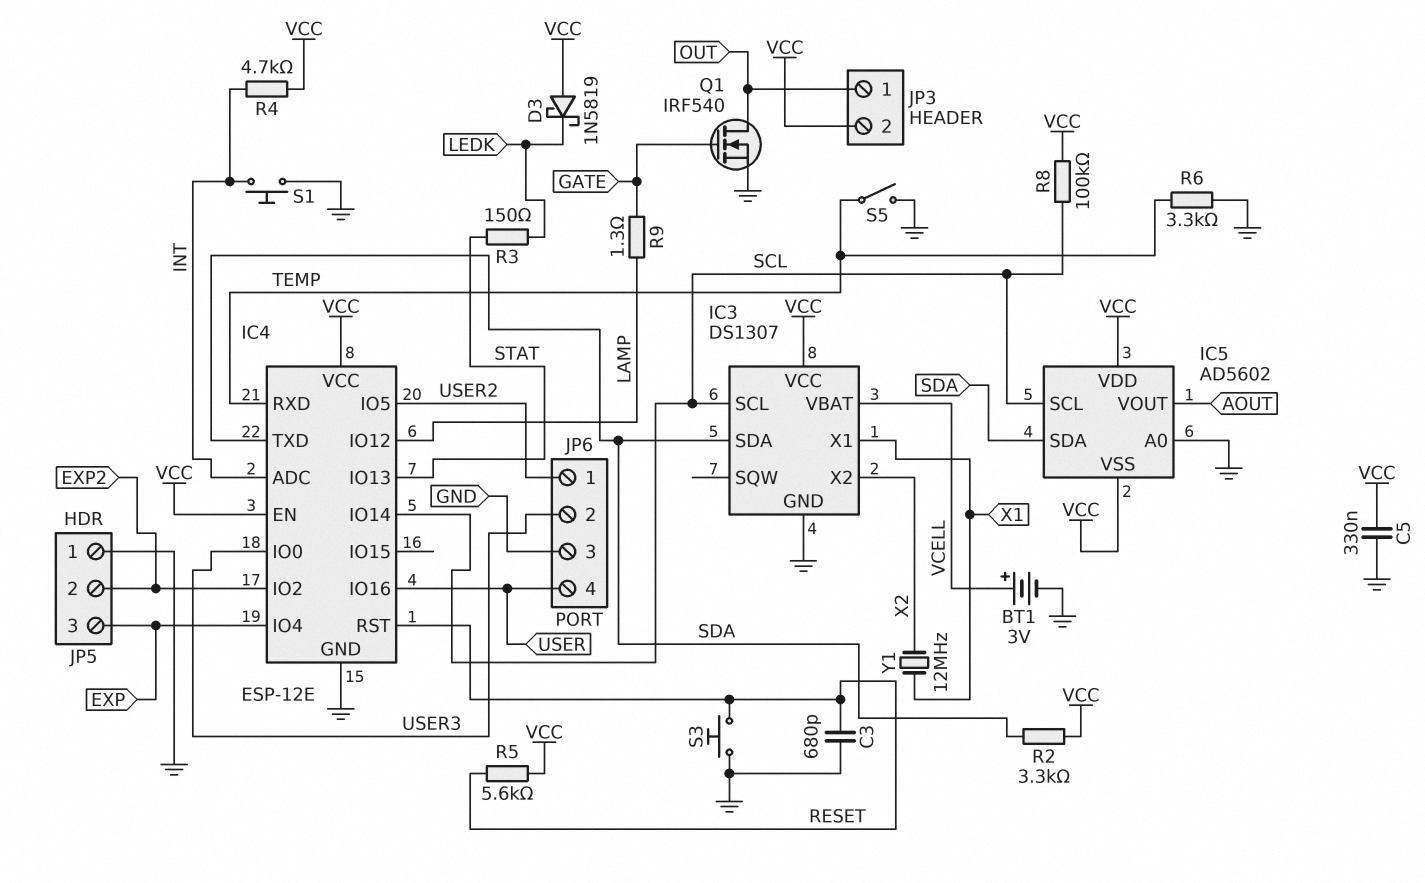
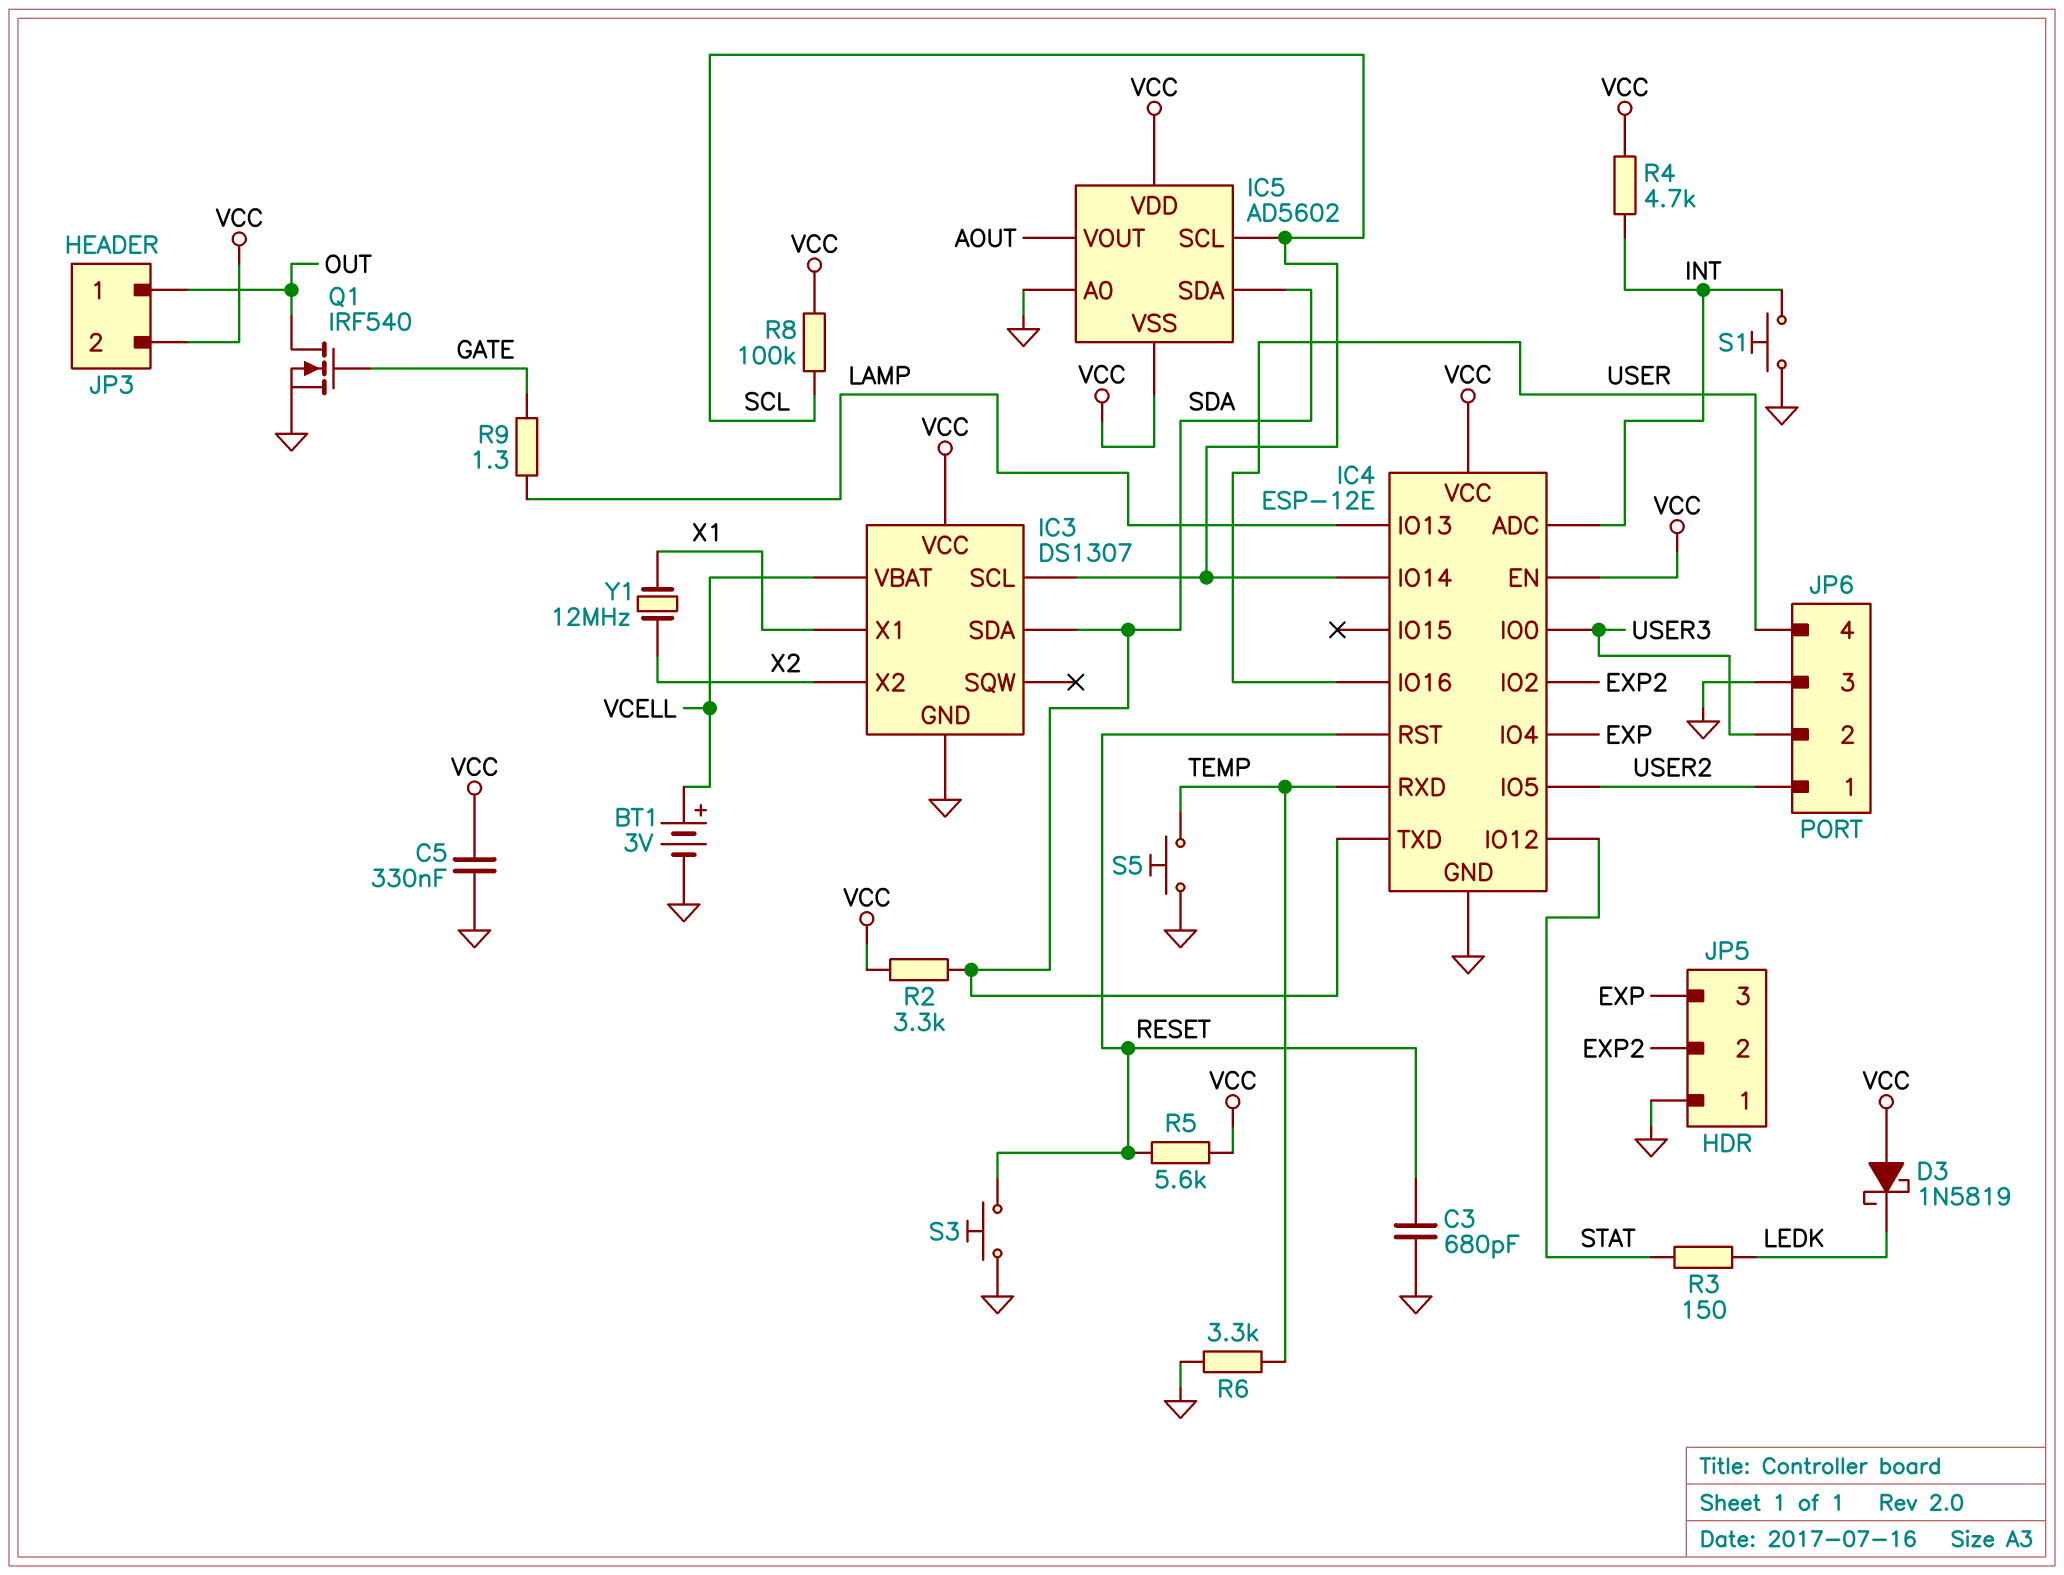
IC4 pin IO12: LAMP -> STAT
IC4 pin IO13: STAT -> LAMP
S5: switch (GND, TEMP) -> button (GND, TEMP)

